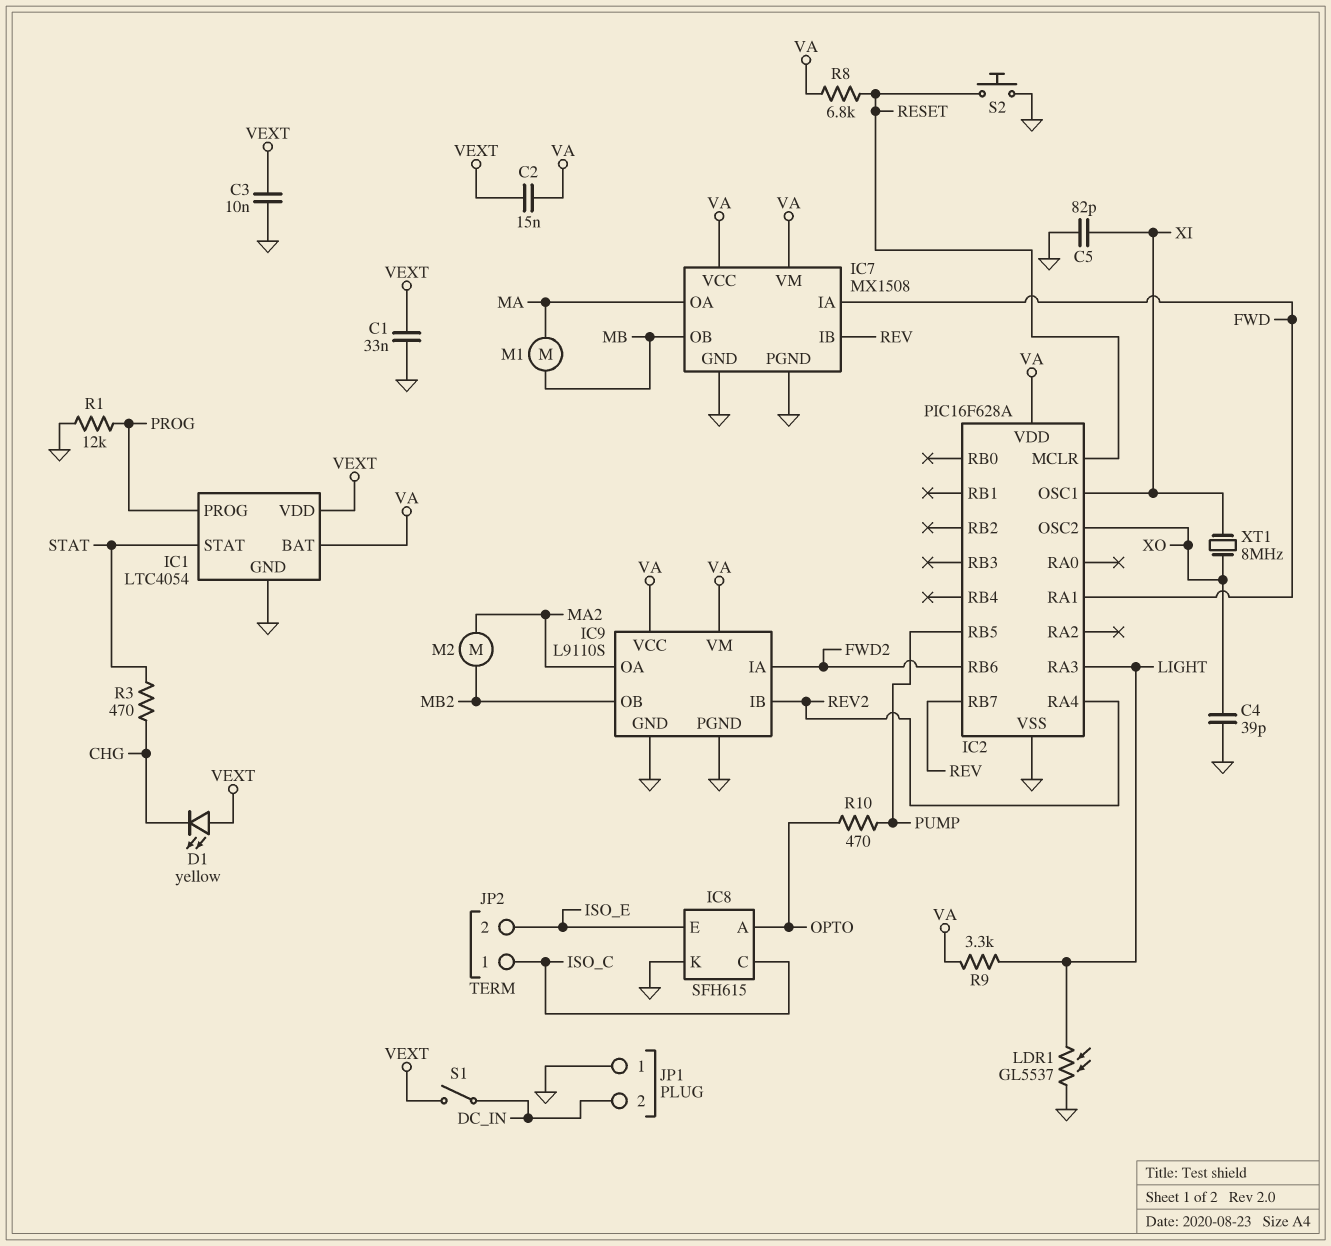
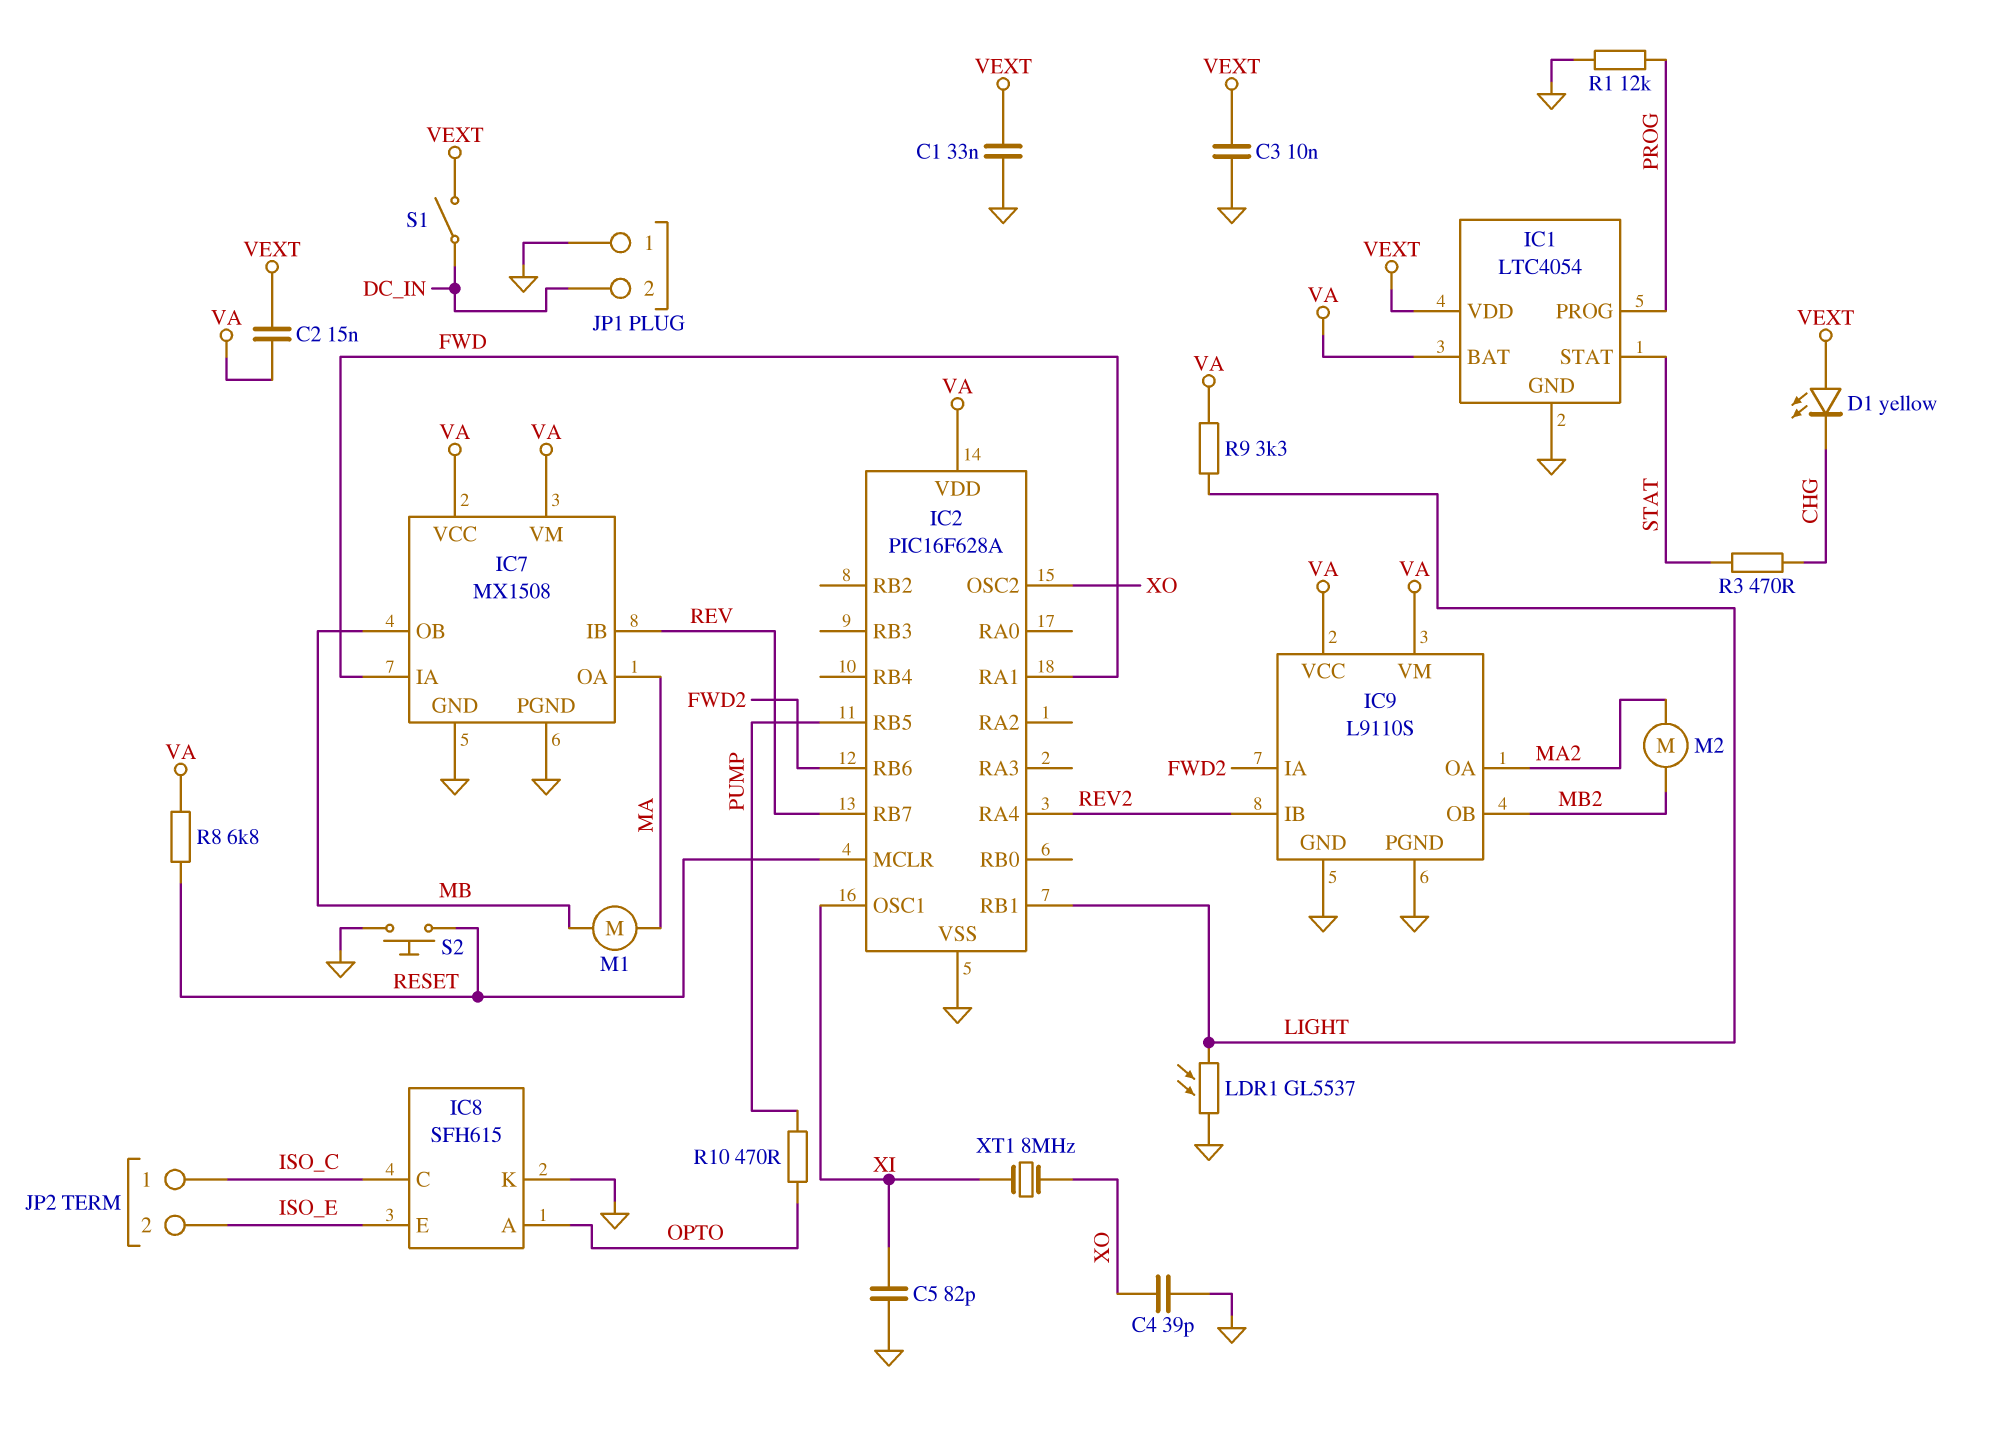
IC2 pin RA3: LIGHT -> none
IC2 pin RB1: none -> LIGHT

